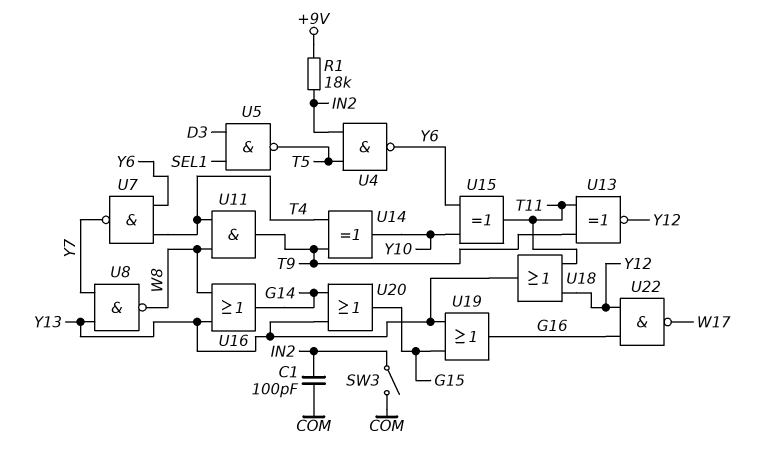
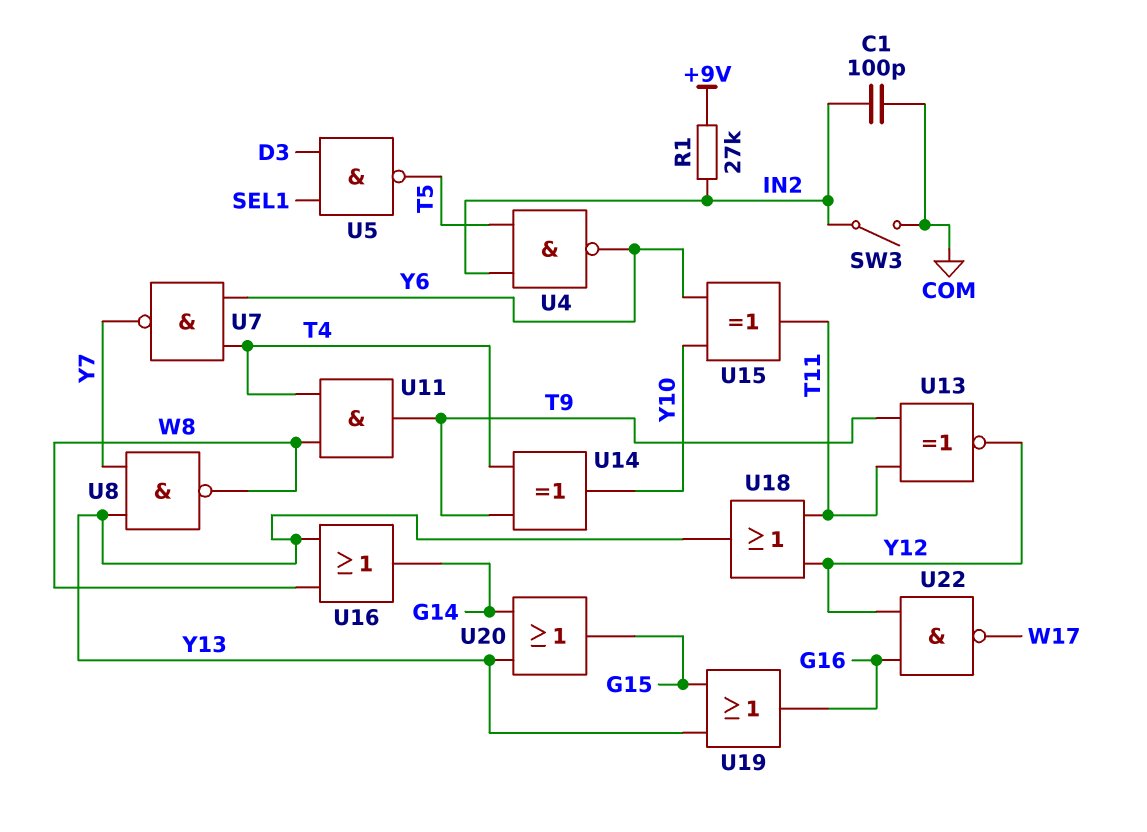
R1: 18k (+9V, IN2) -> 27k (+9V, IN2)

